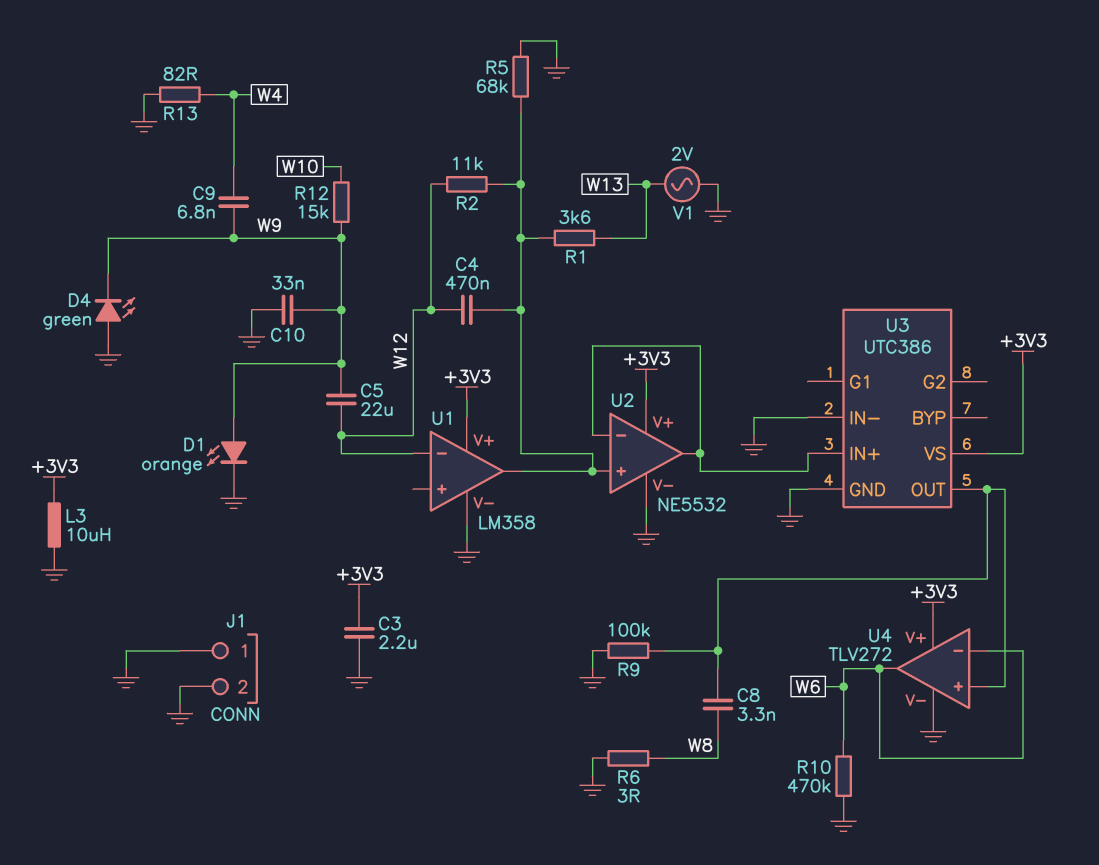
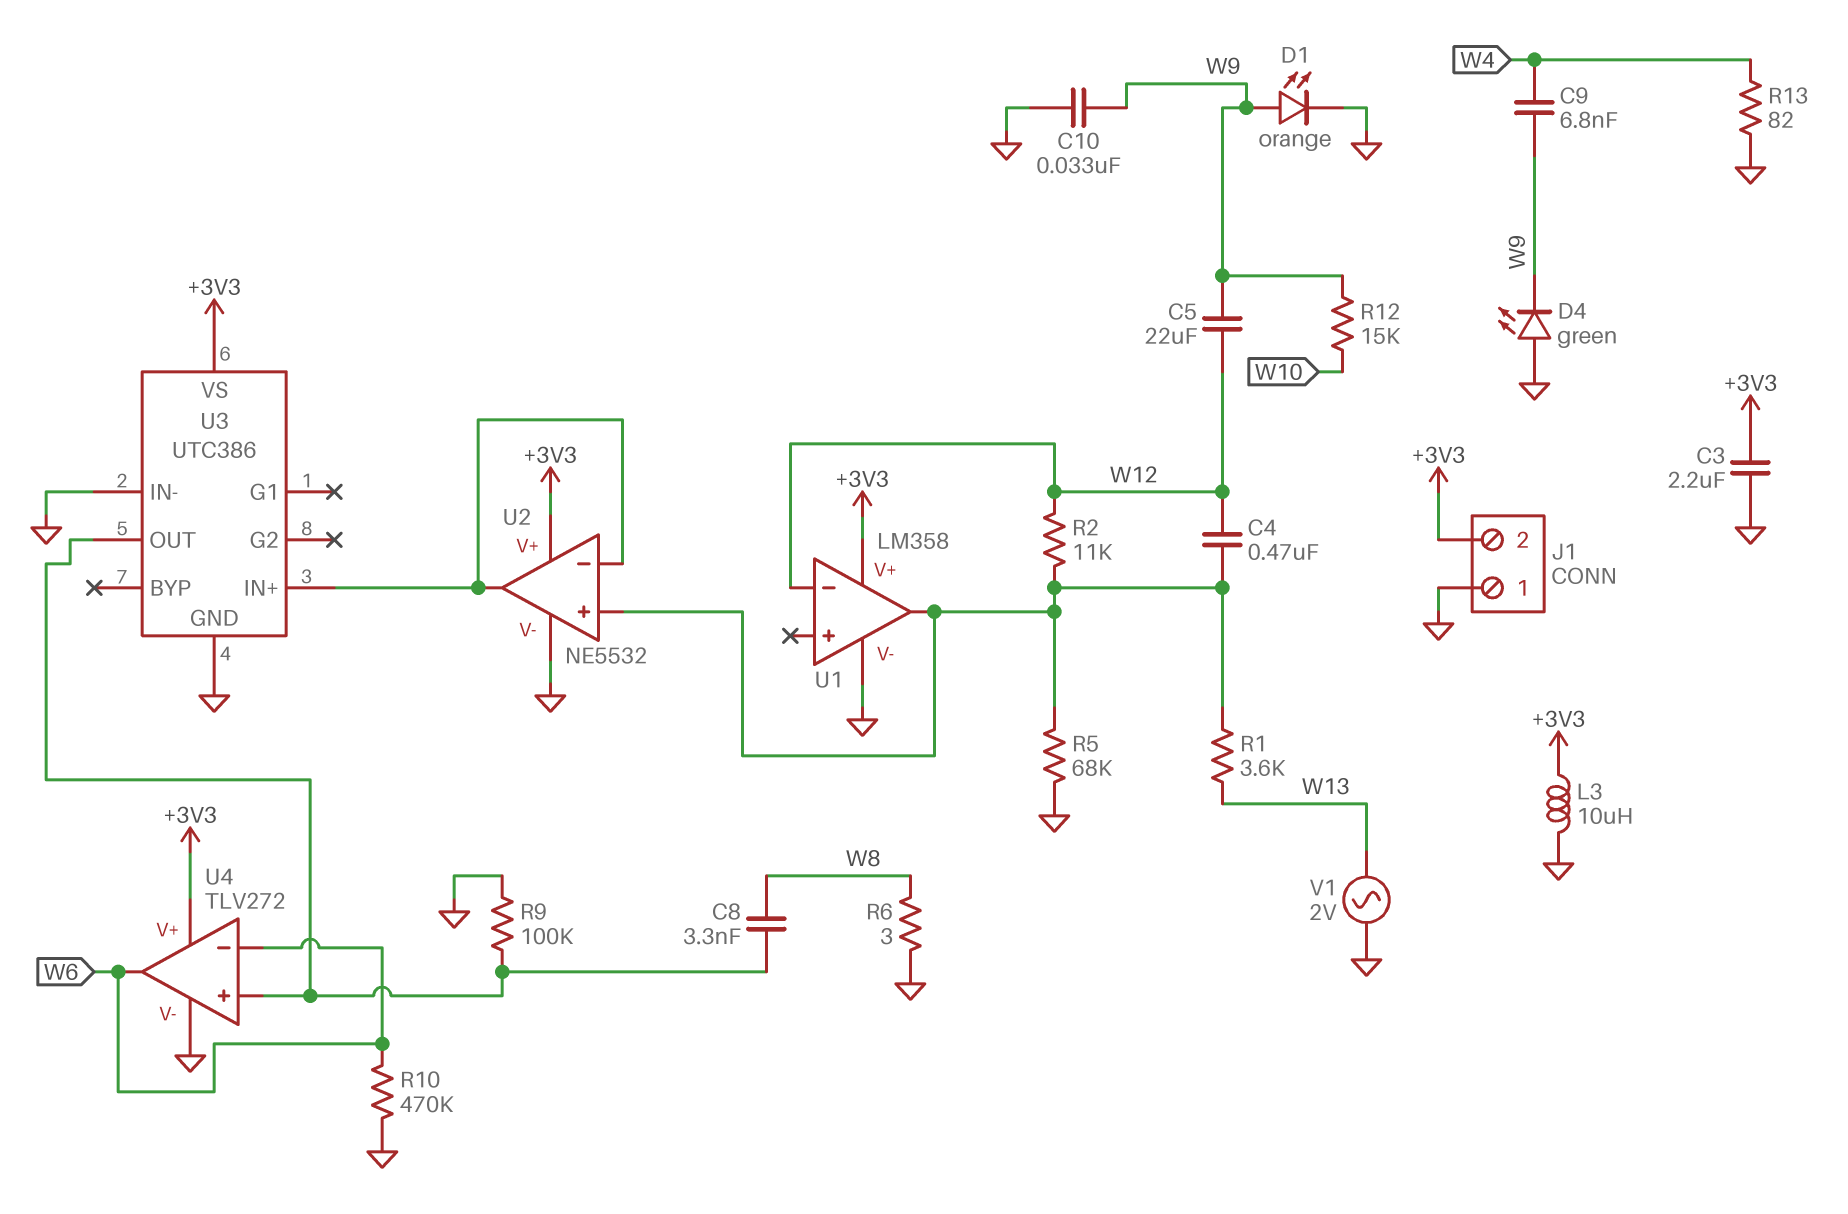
J1 pin 2: GND -> +3V3

